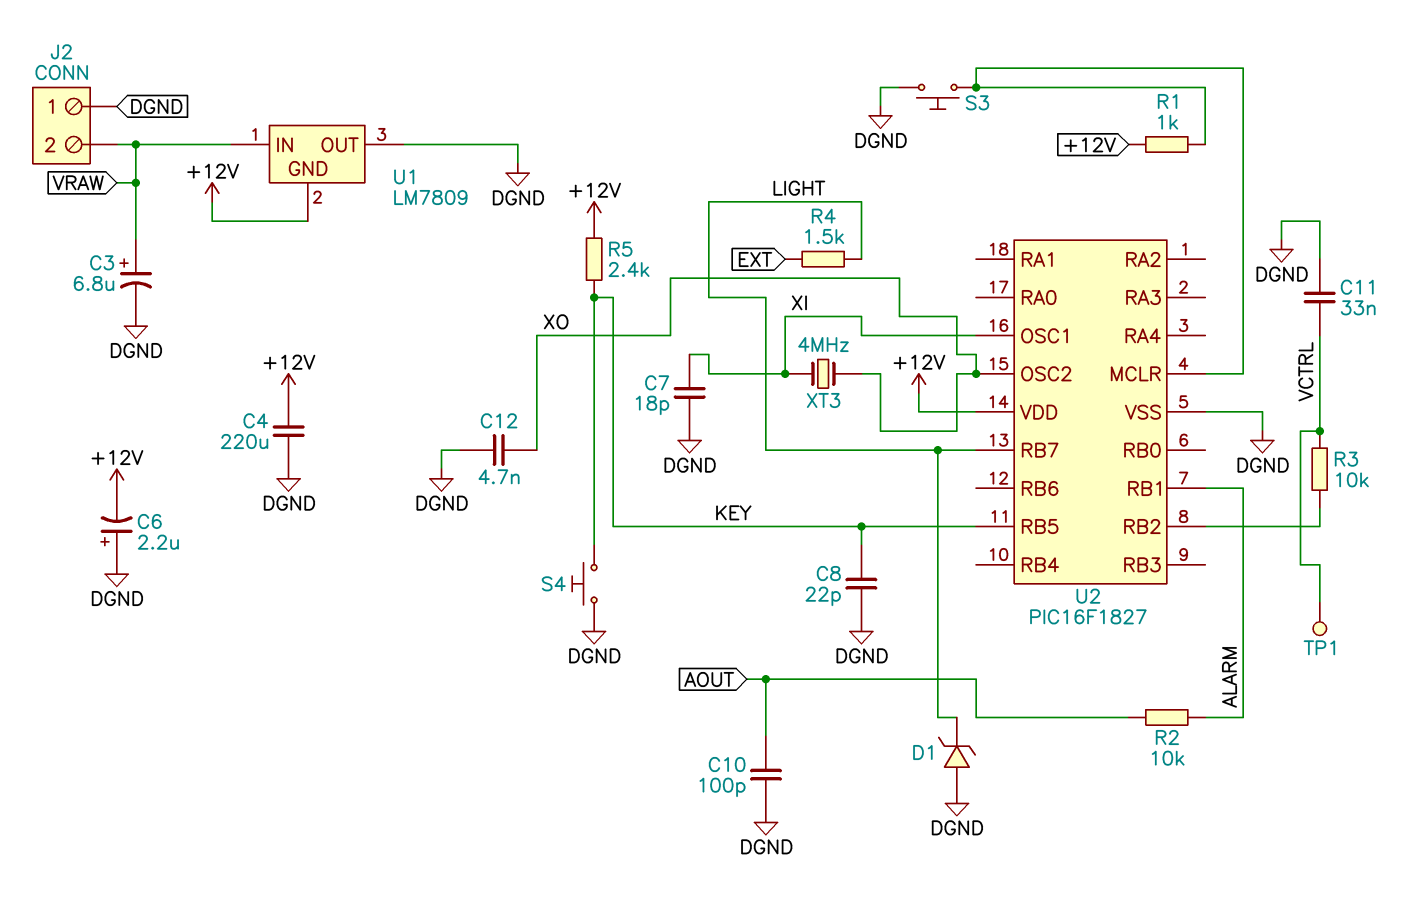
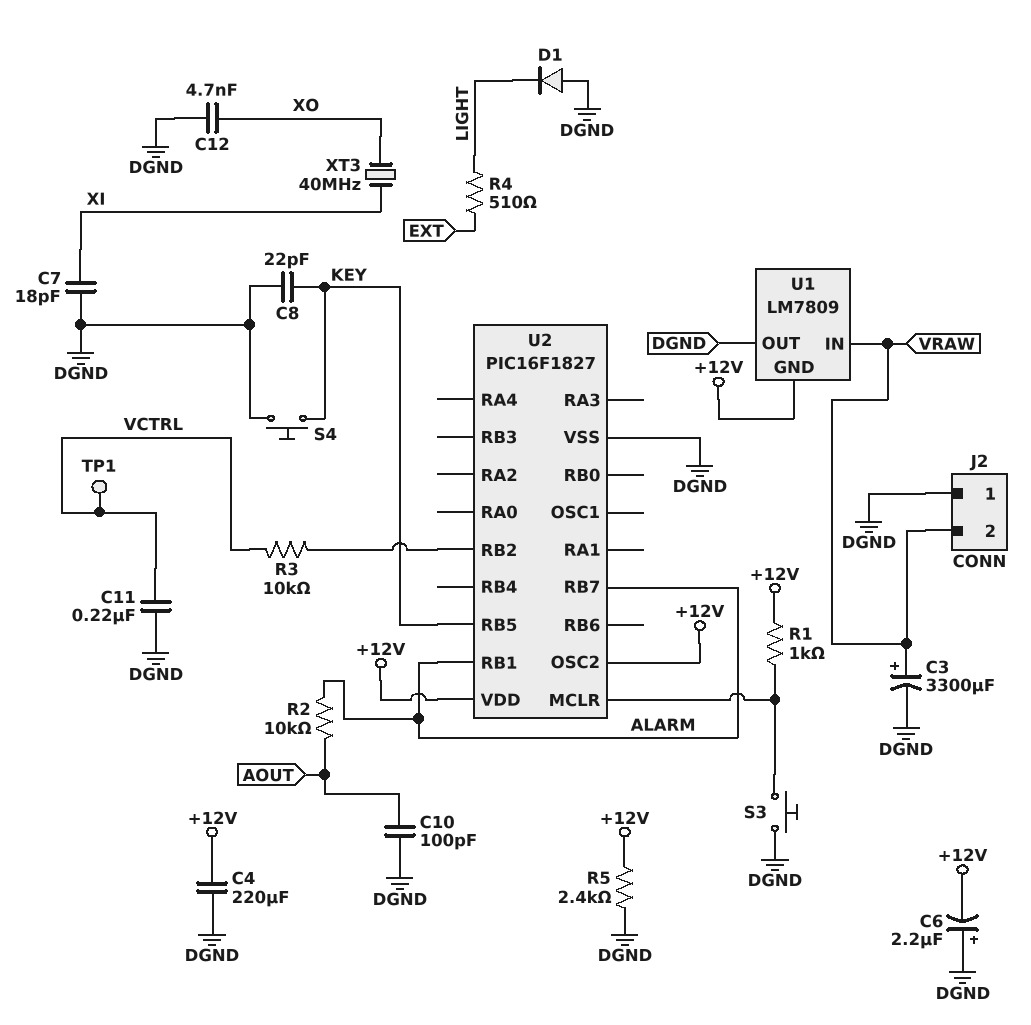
C3: 6.8uF (plus VRAW, minus DGND) -> 3300uF (plus VRAW, minus DGND)
C11: 33nF (DGND, VCTRL) -> 220nF (DGND, VCTRL)
D1: zener (A DGND, K LIGHT) -> diode (A DGND, K LIGHT)
R4: 1.5k (EXT, LIGHT) -> 510 (EXT, LIGHT)
R5: 2.4k (+12V, KEY) -> 2.4k (+12V, DGND)
U2 pin OSC1: XI -> none
U2 pin OSC2: XO -> +12V
U2 pin RB7: LIGHT -> ALARM
XT3: 4MHz (XI, XO) -> 40MHz (XI, XO)

